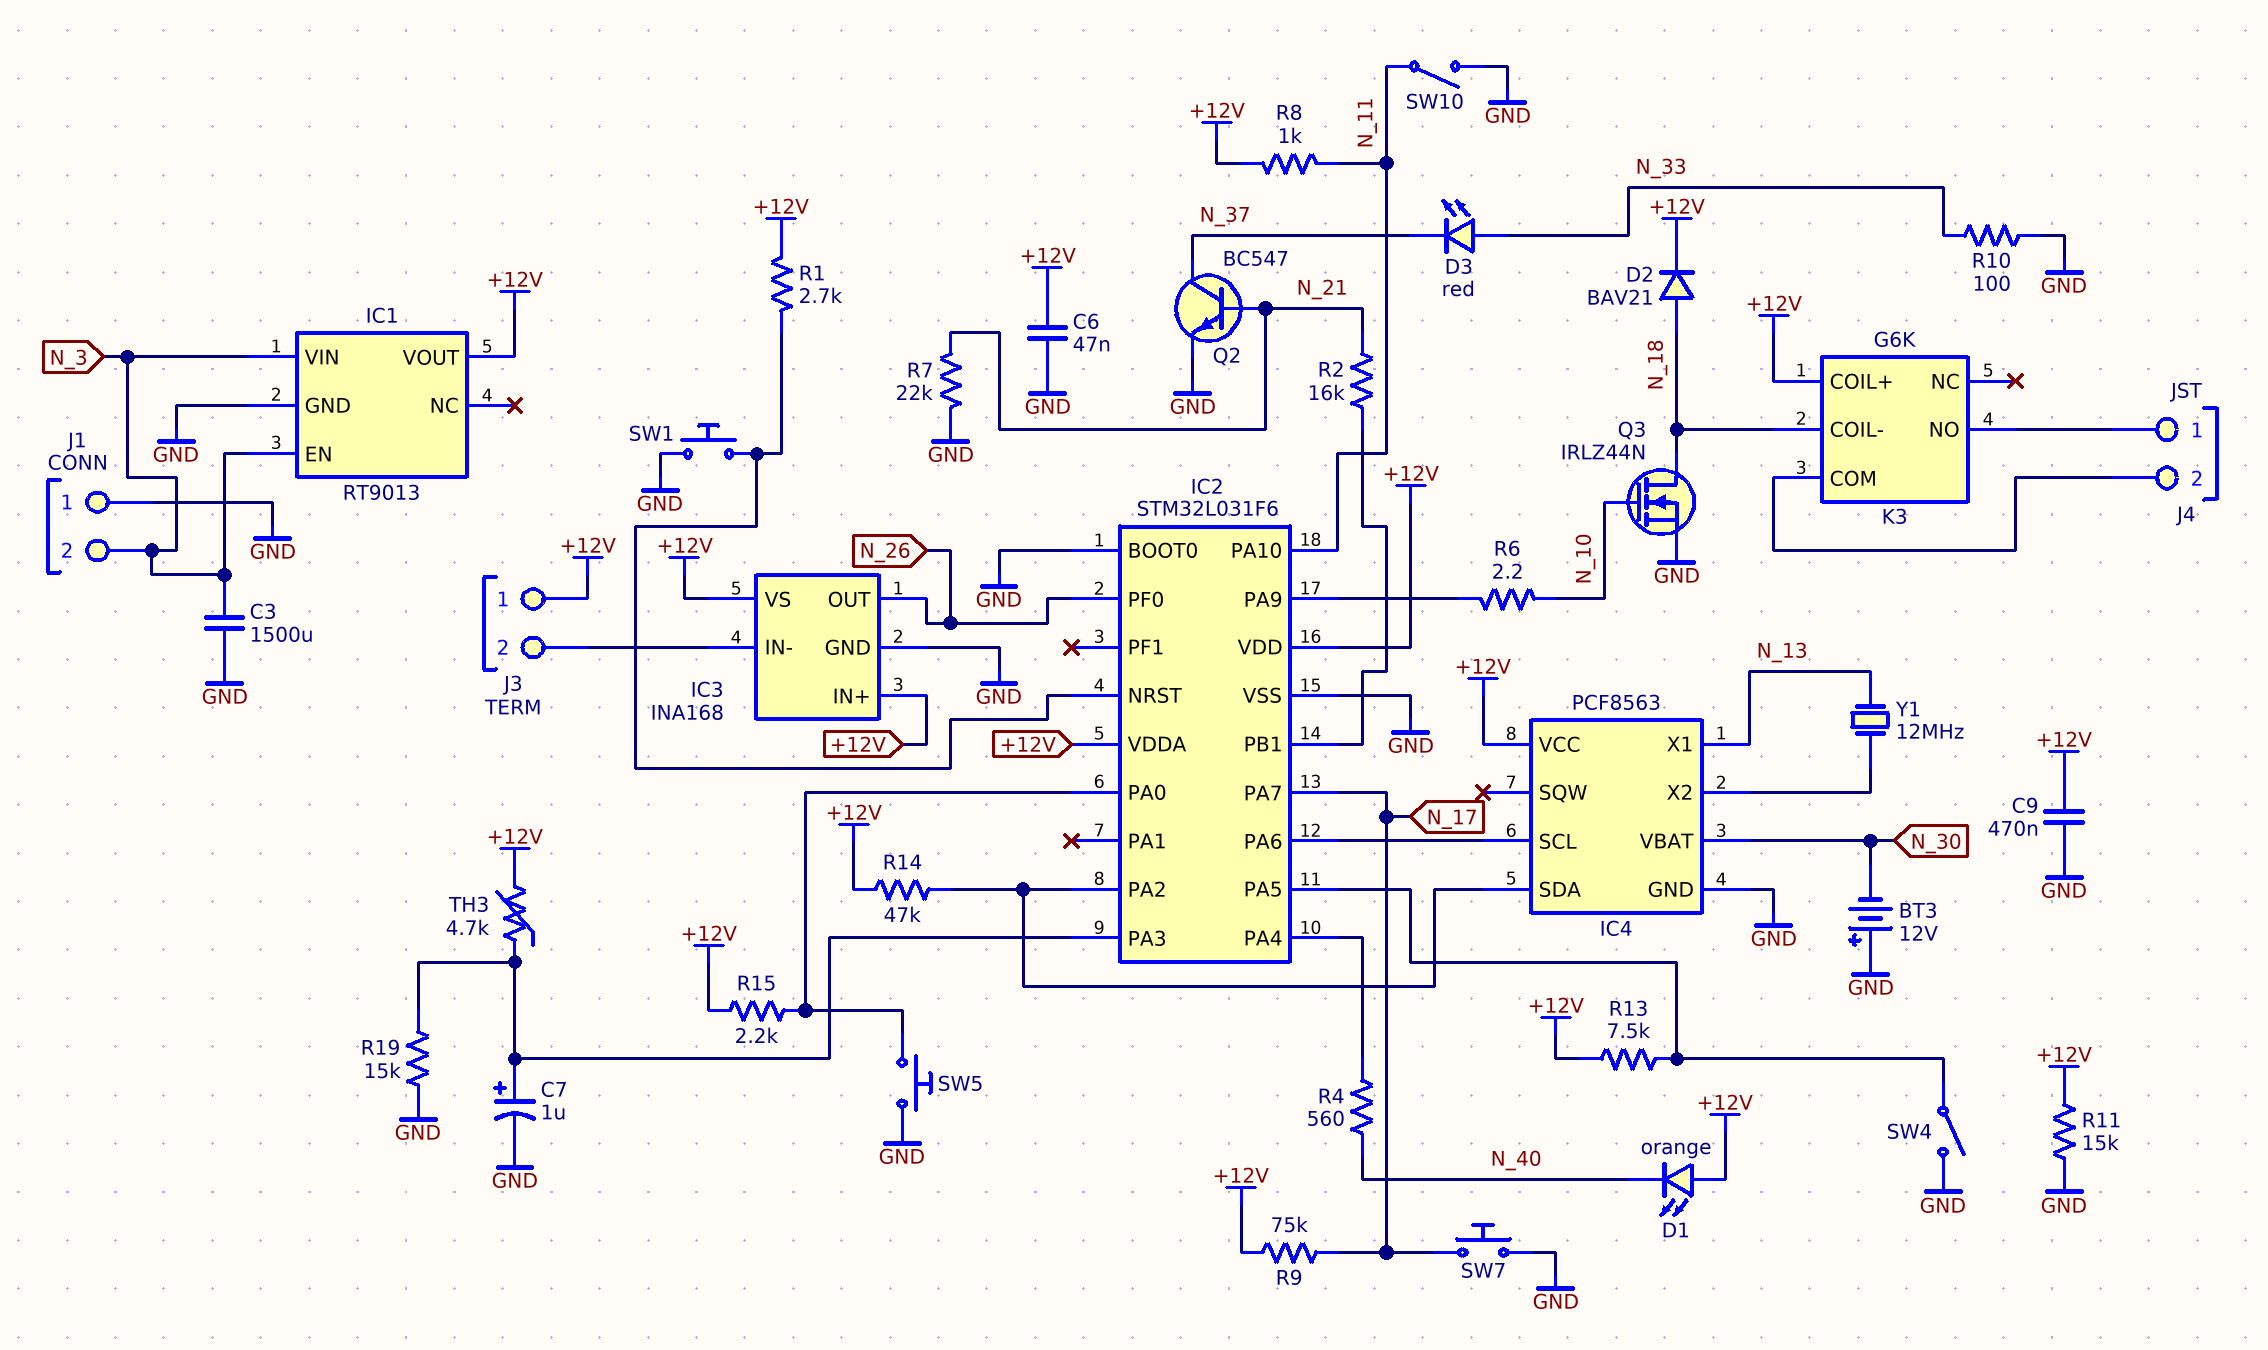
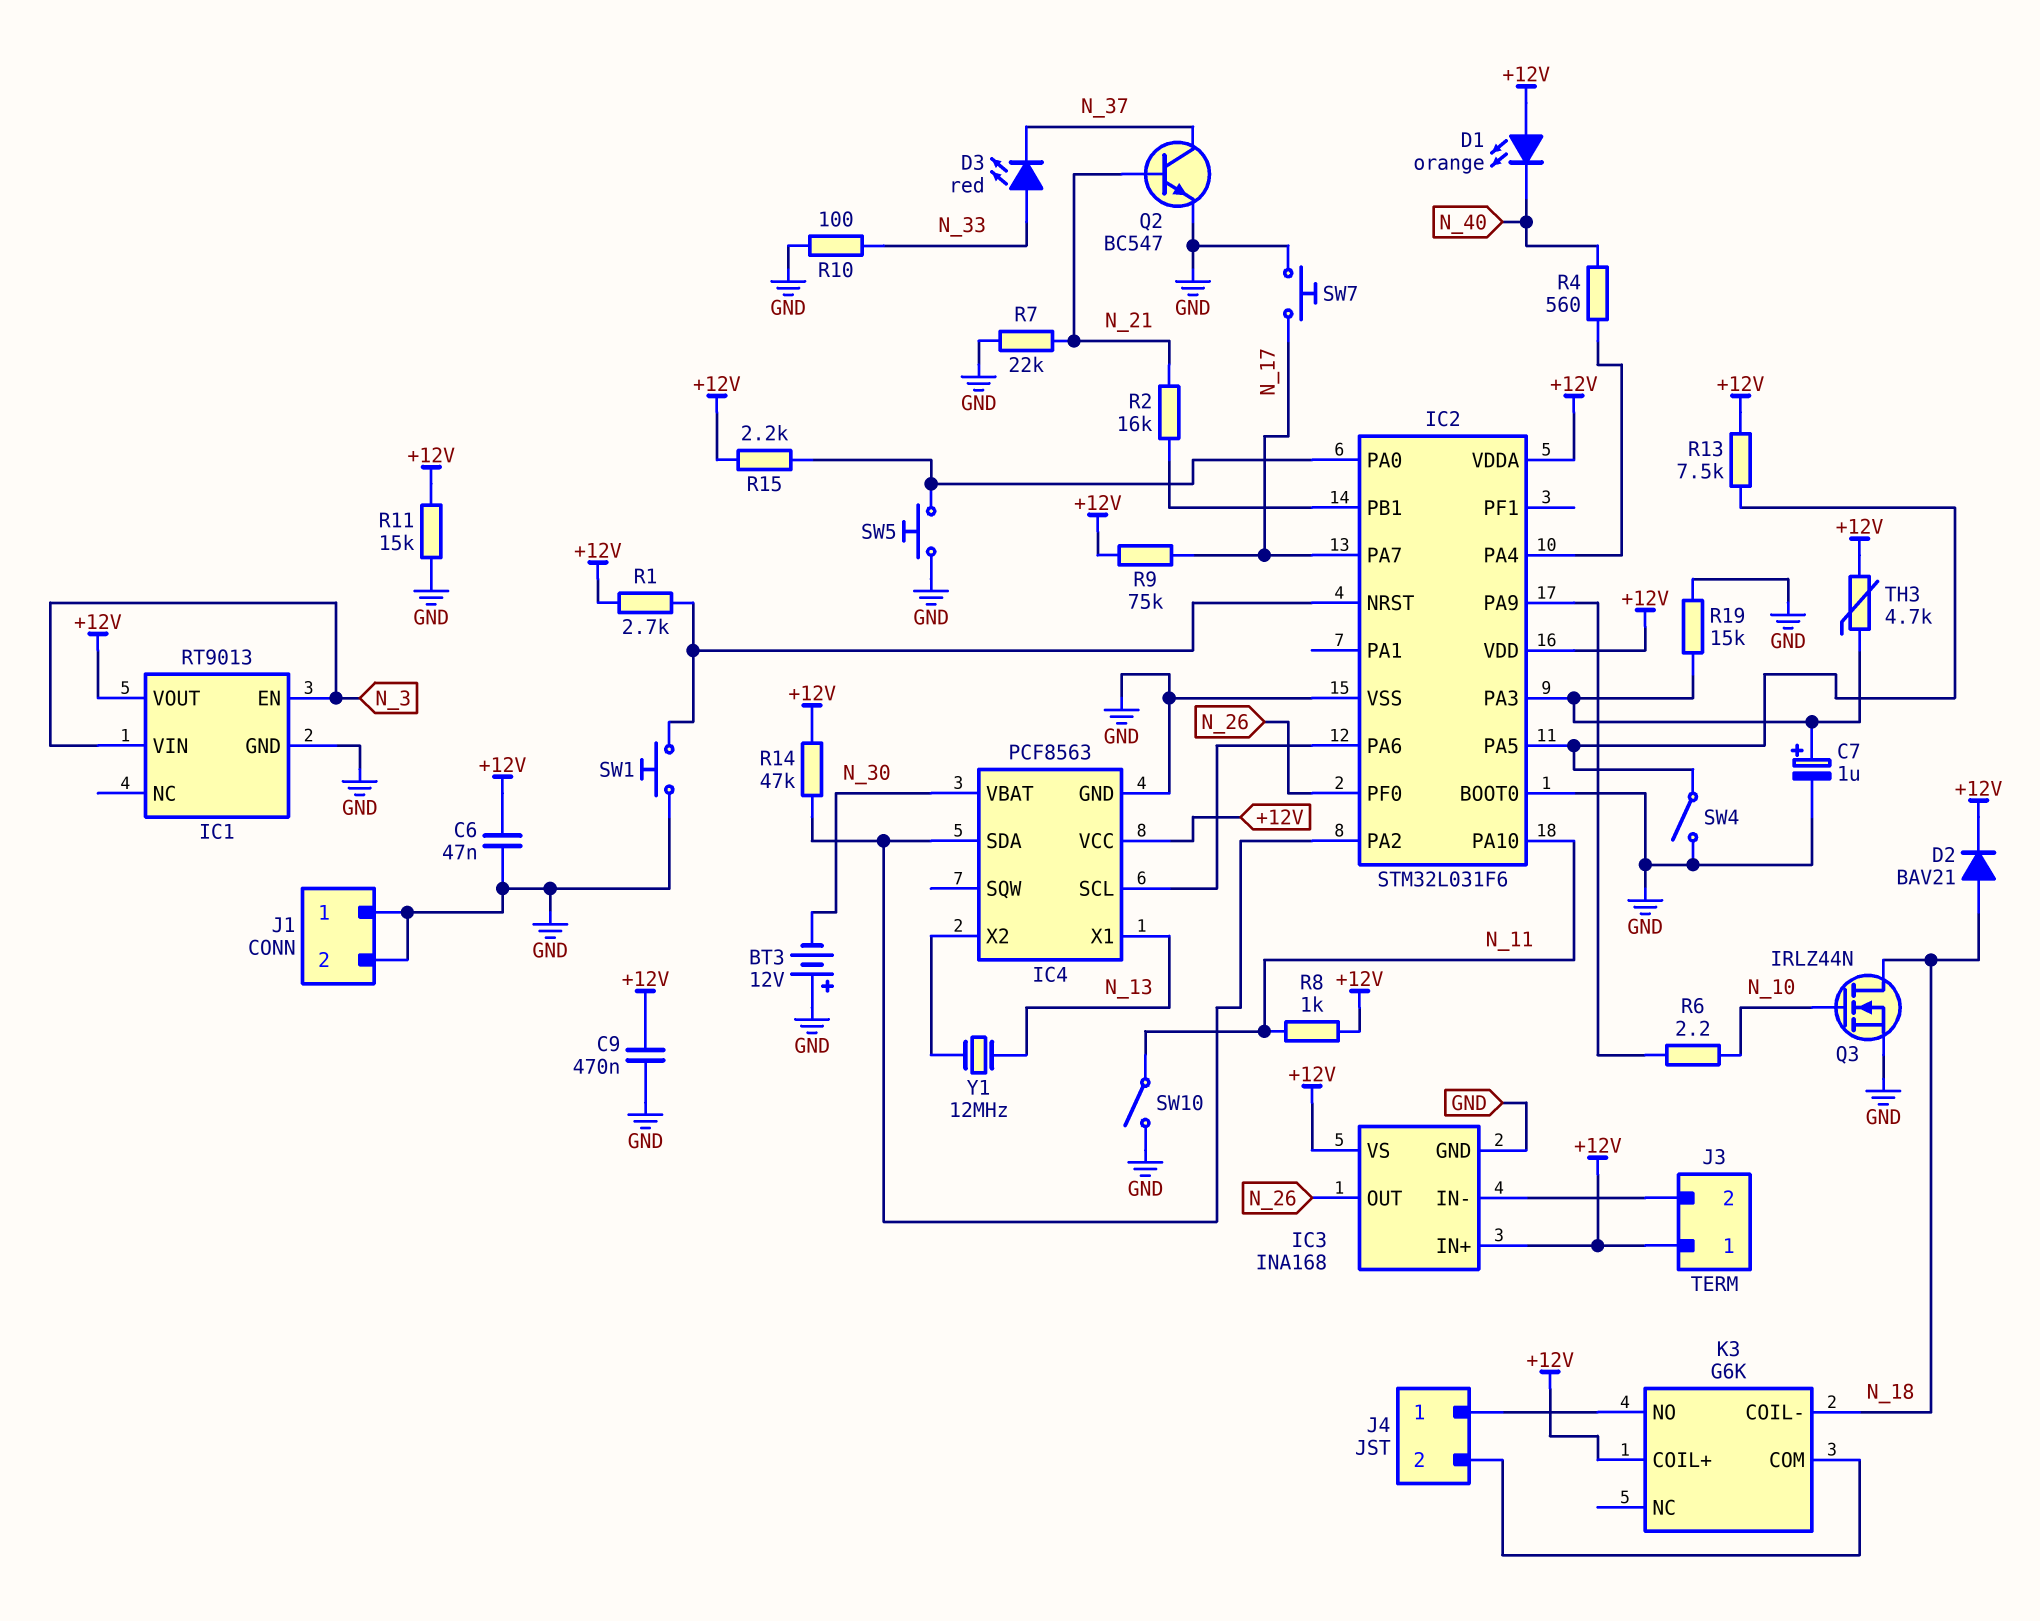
C3: 1500uF (GND, N_3) -> none
J1 pin 2: N_3 -> GND

